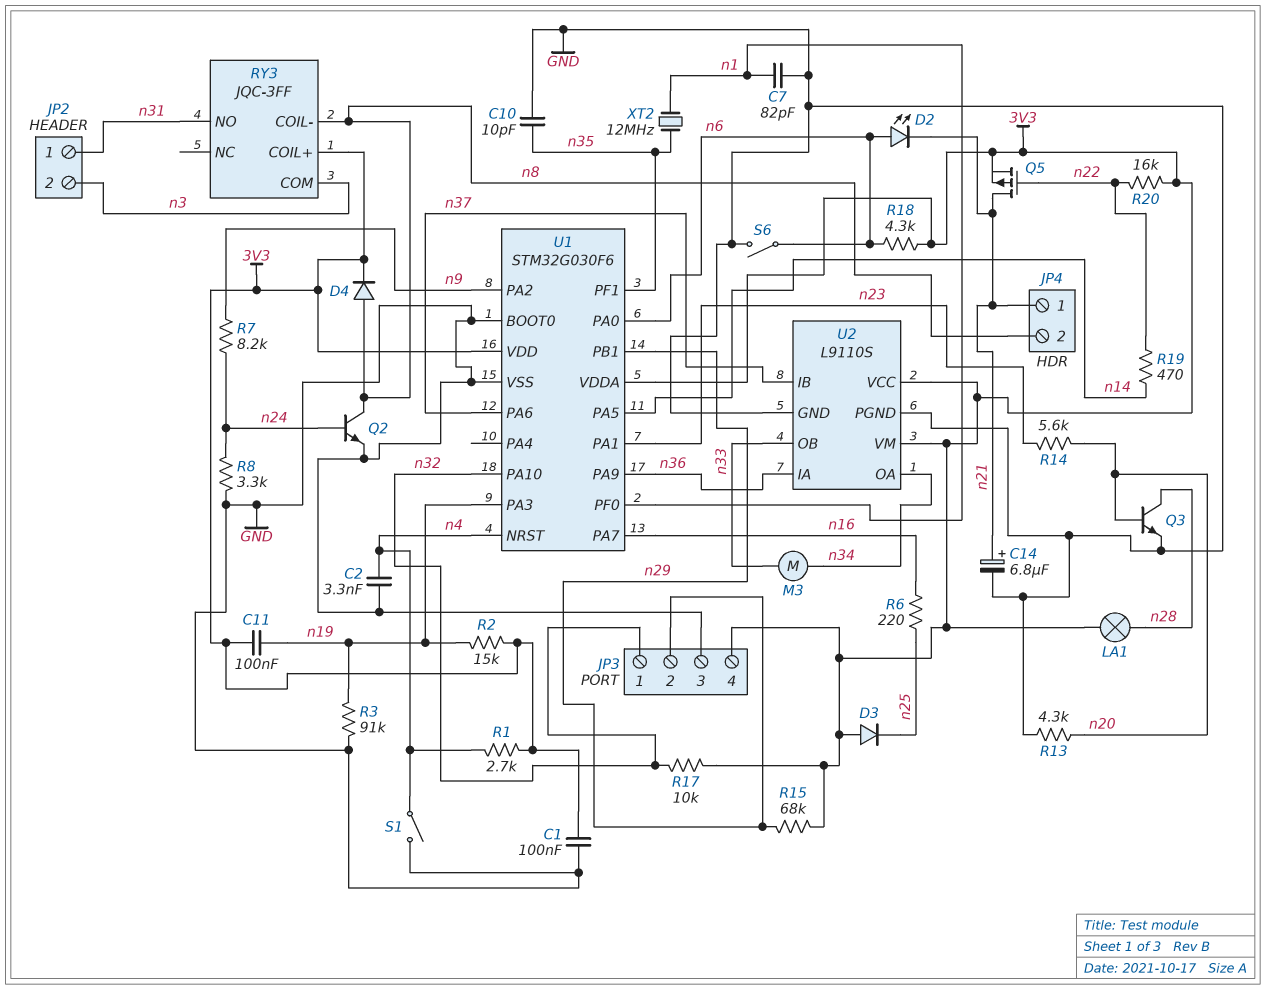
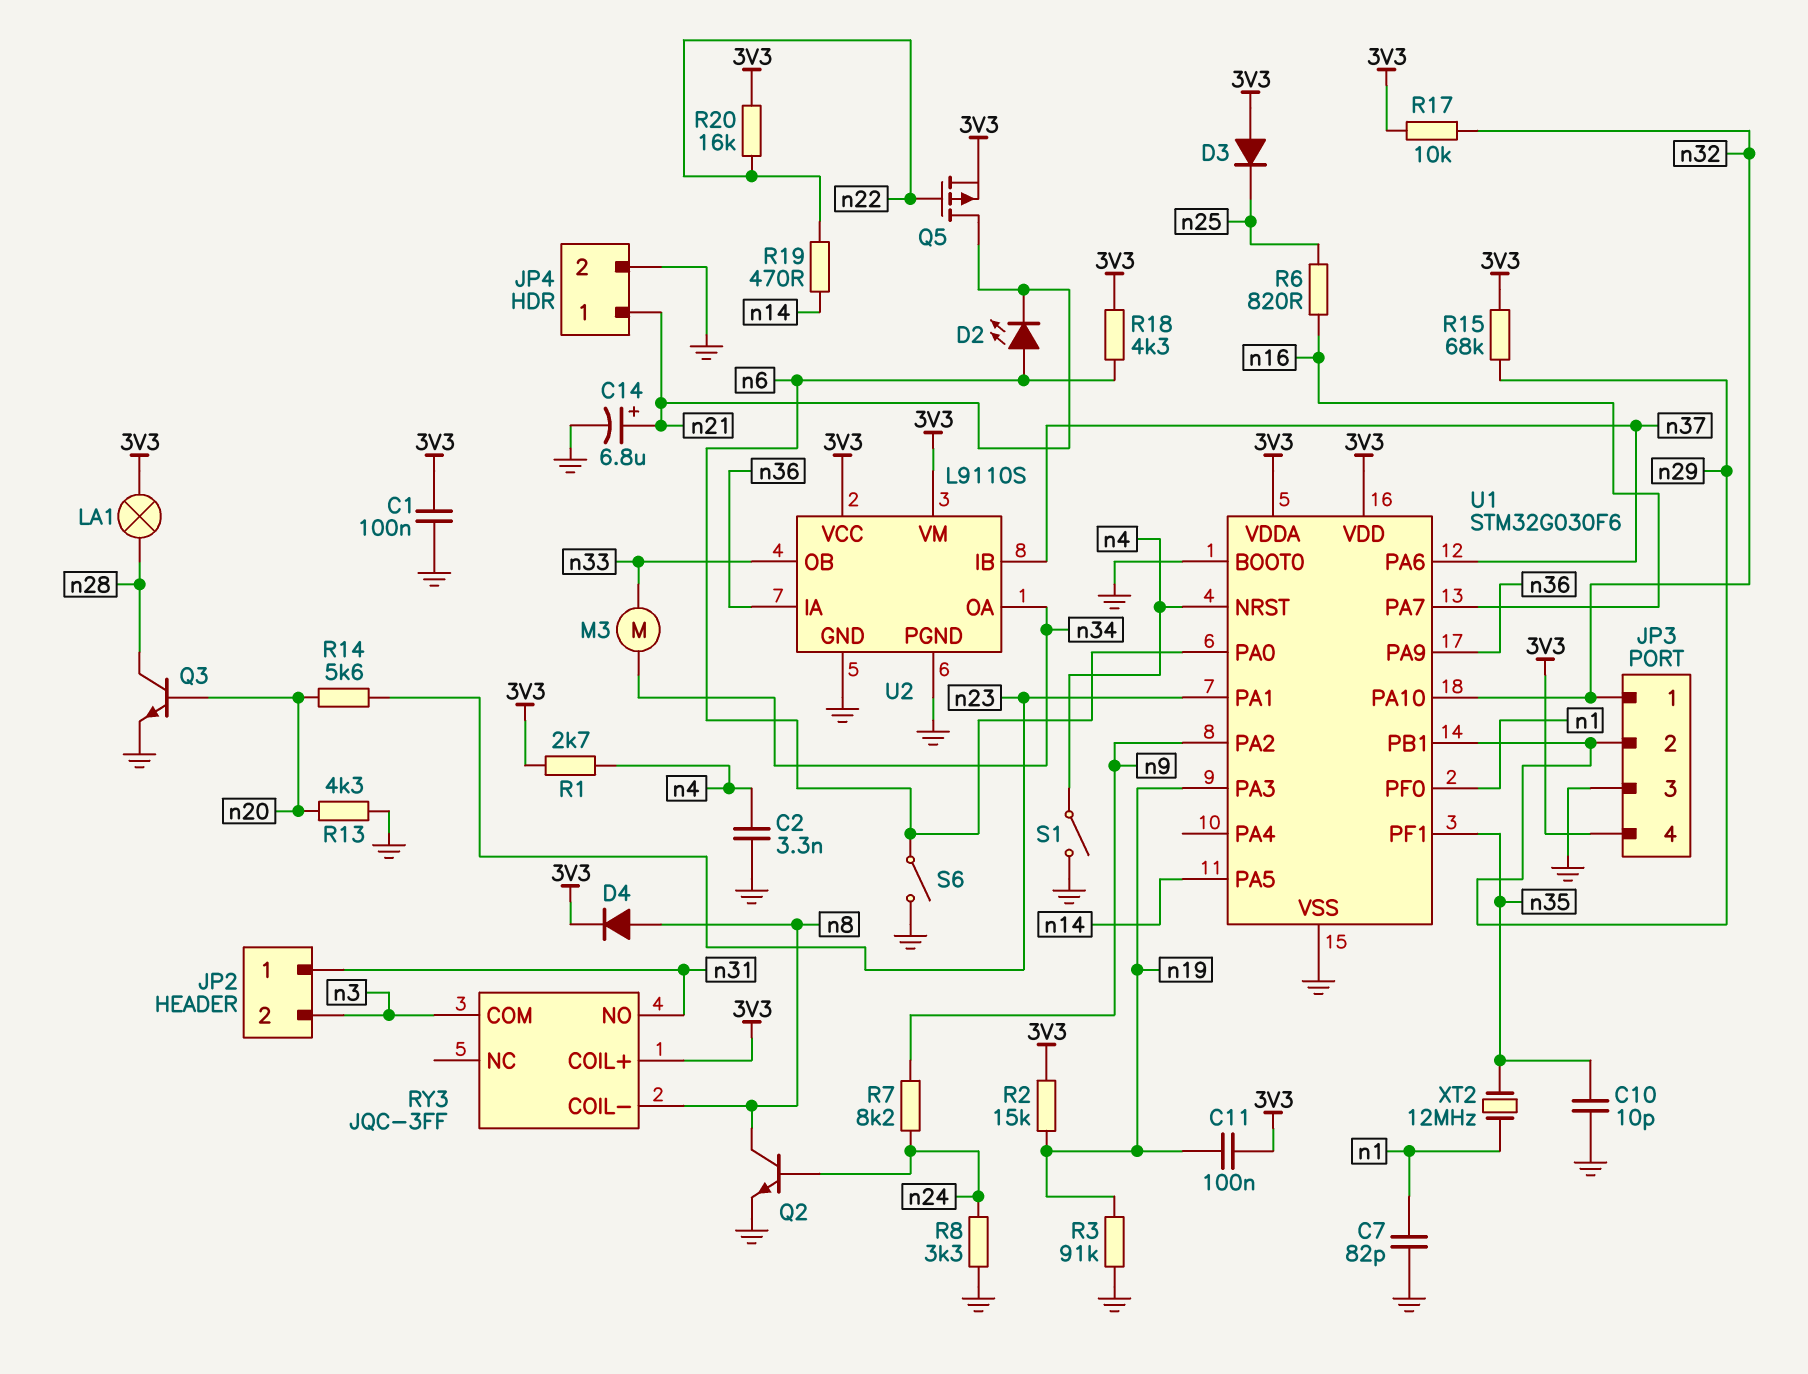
JP4 pin 2: n8 -> GND
R6: 220 (n16, n25) -> 820 (n16, n25)

